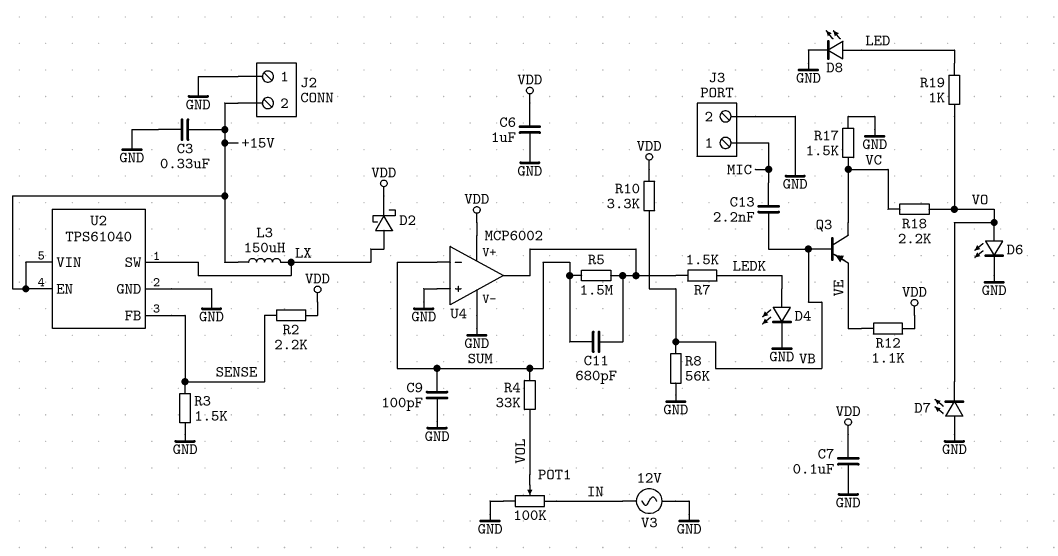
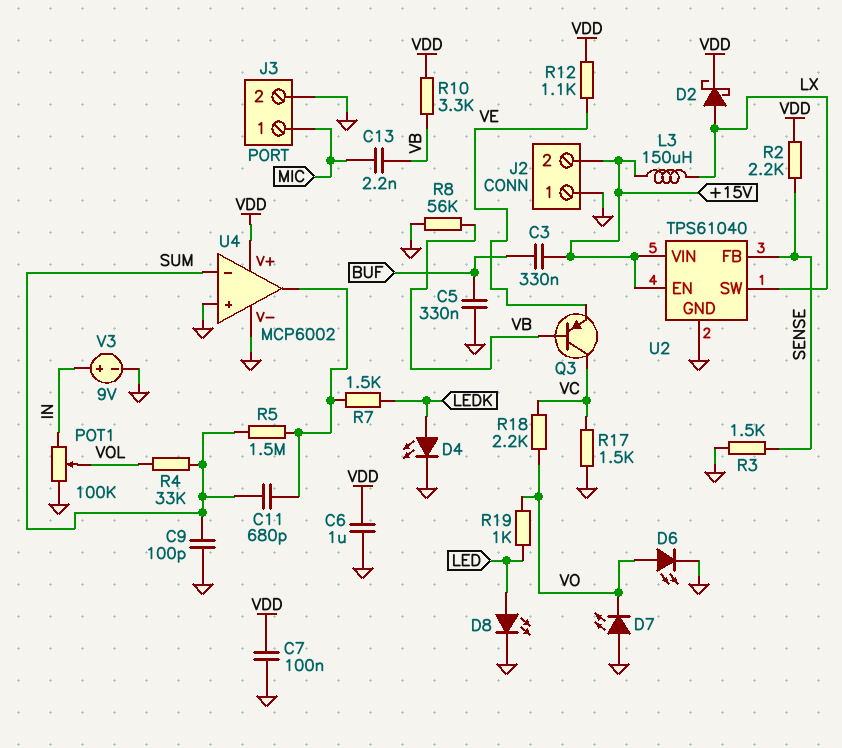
C3: 330nF (+15V, GND) -> 330nF (+15V, BUF)
C5: none -> 330nF (BUF, GND)
V3: AC 12V (GND, IN) -> 9V (plus IN, minus GND)

